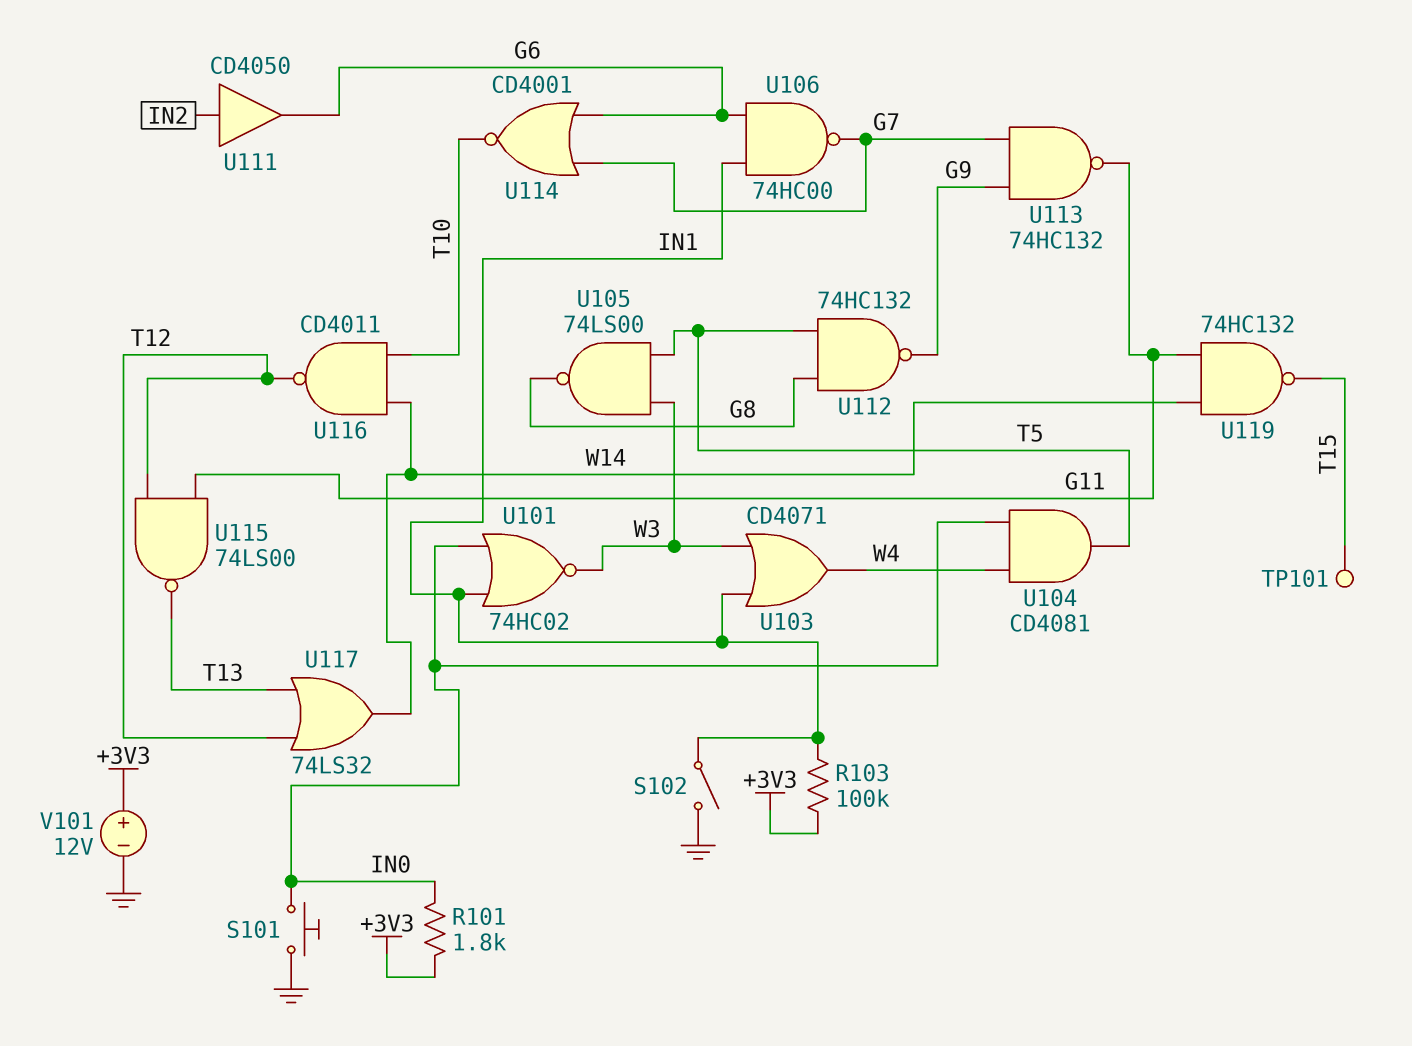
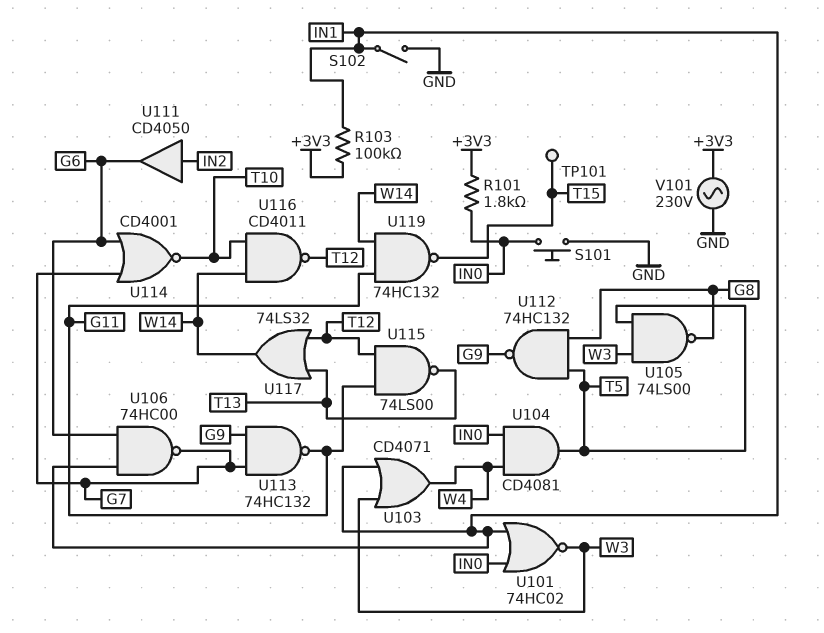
V101: 12V (plus +3V3, minus GND) -> AC 230V (+3V3, GND)

